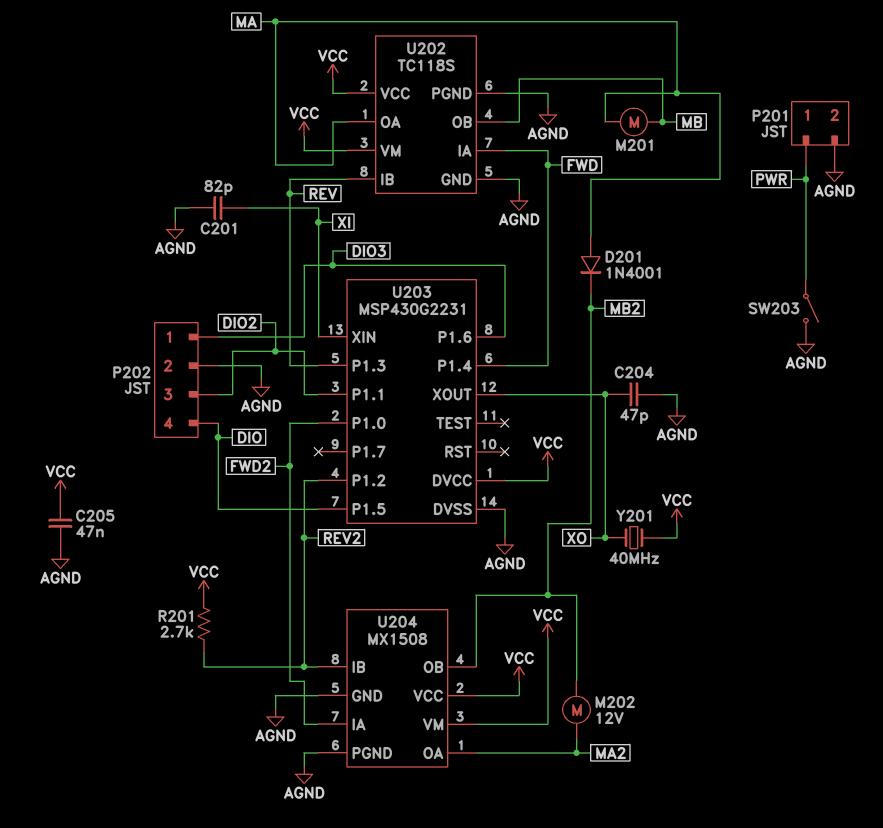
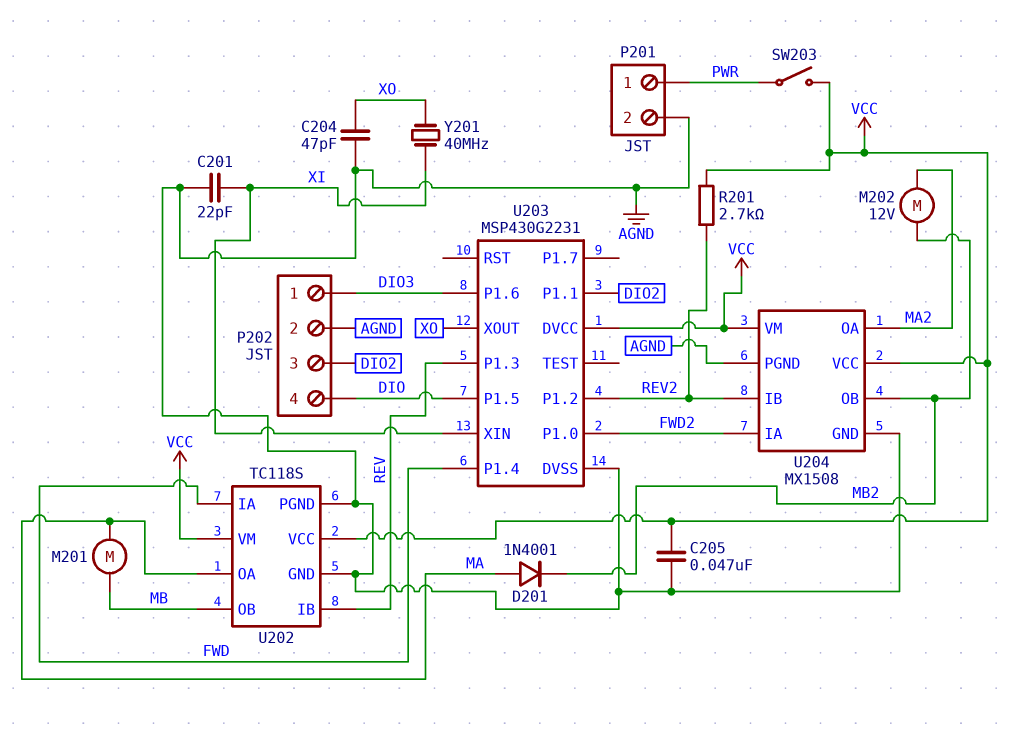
C201: 82pF (AGND, XI) -> 22pF (AGND, XI)
SW203: switch (AGND, PWR) -> switch (PWR, VCC)
Y201: 40MHz (VCC, XO) -> 40MHz (XI, XO)

